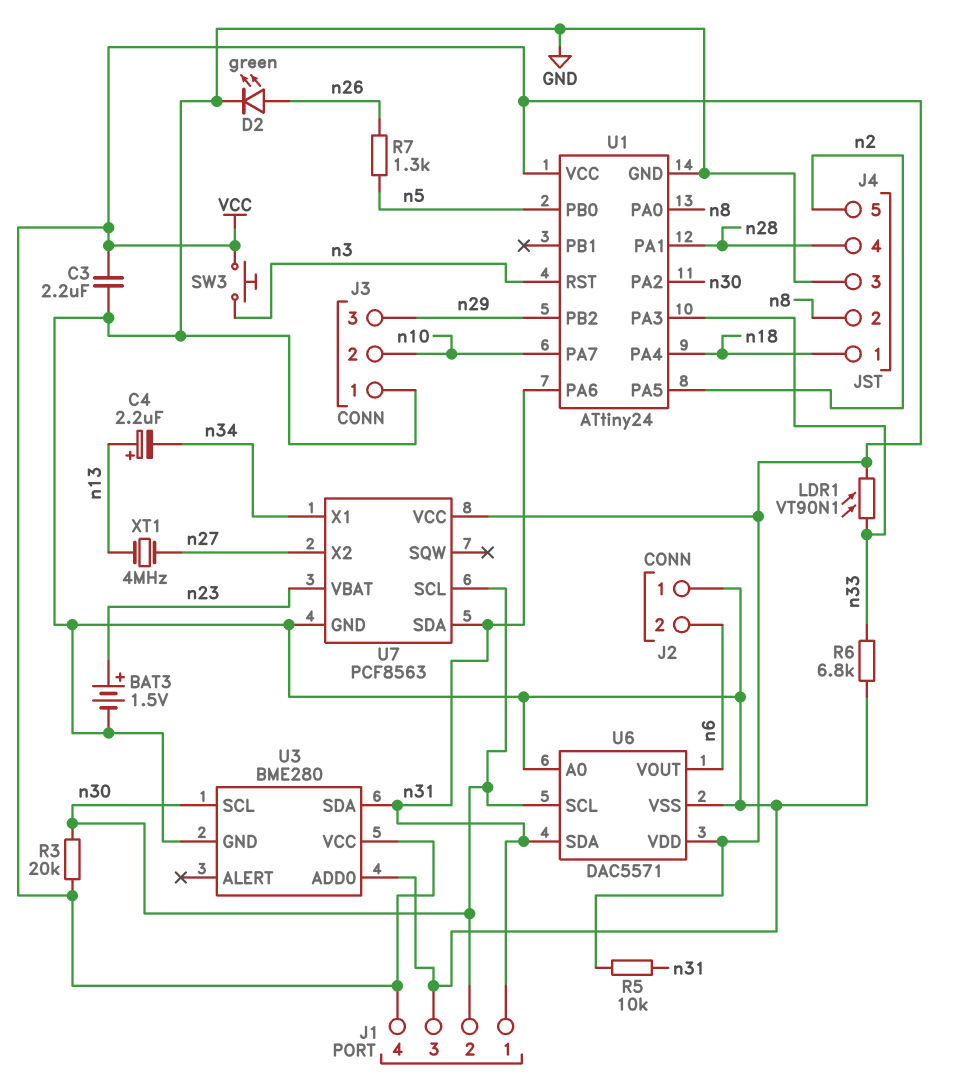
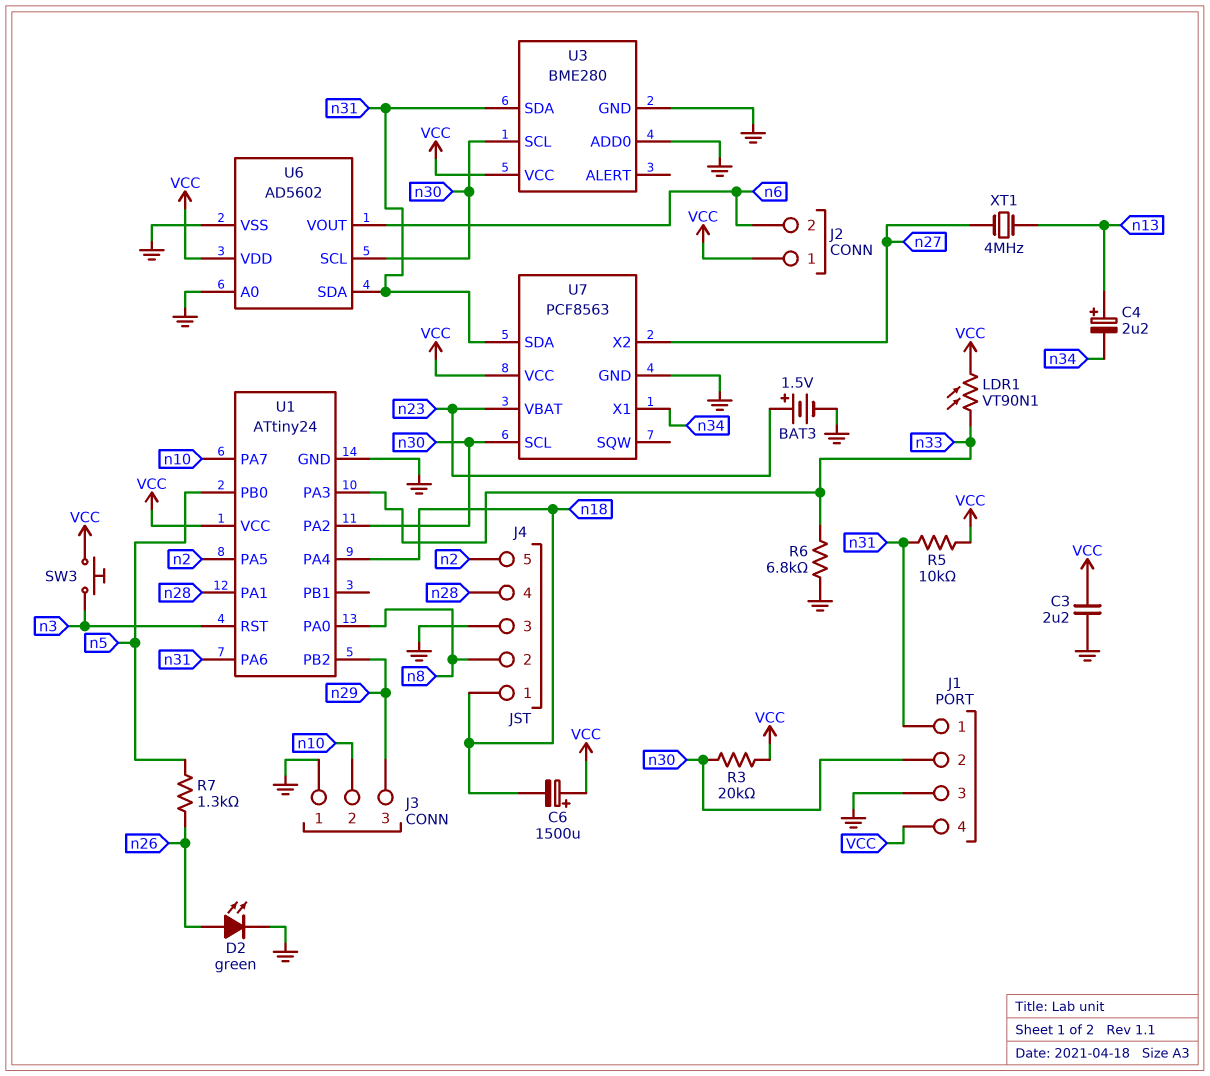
C6: none -> 1500uF (plus VCC, minus n18)
J2 pin 1: GND -> VCC
U6: DAC5571 -> AD5602

